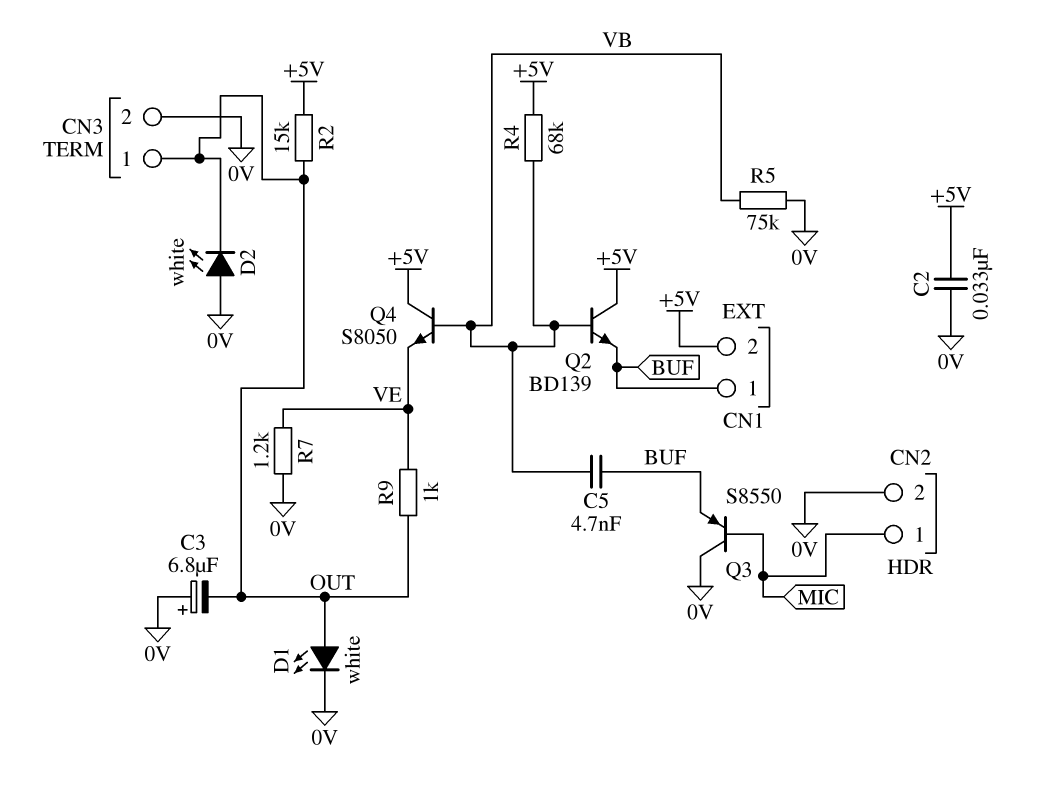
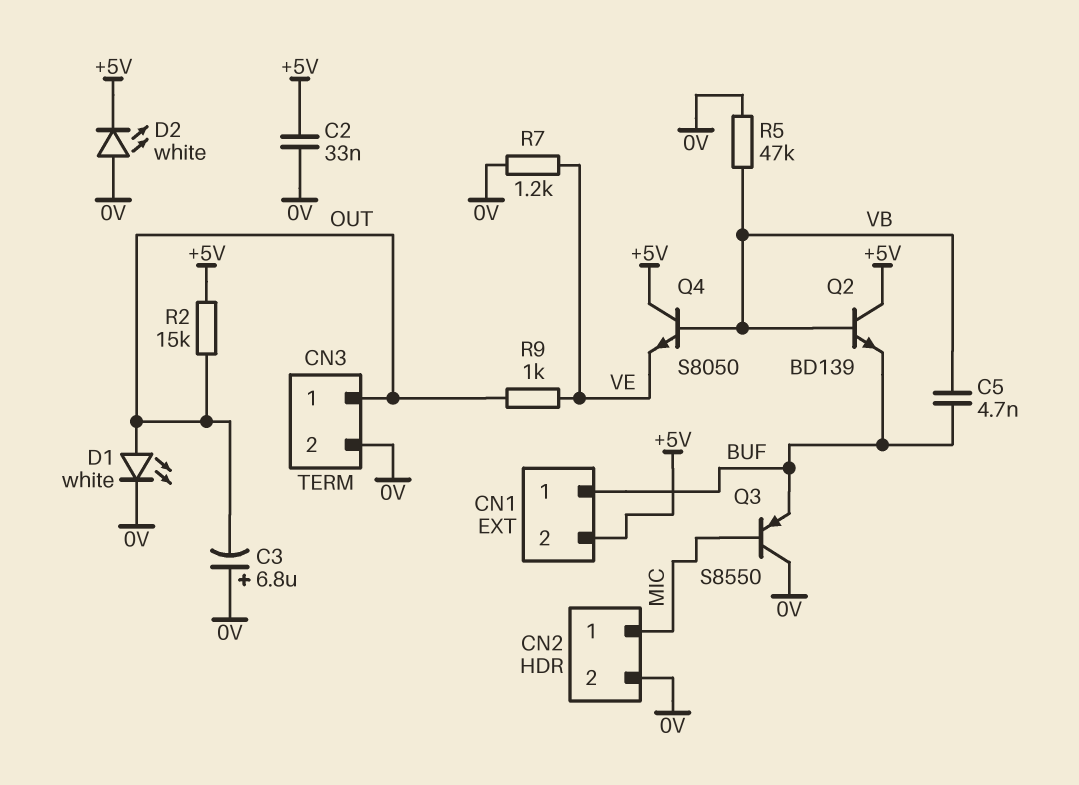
D2: LED white (A 0V, K OUT) -> LED white (A 0V, K +5V)
R4: 68k (+5V, VB) -> none
R5: 75k (0V, VB) -> 47k (0V, VB)

